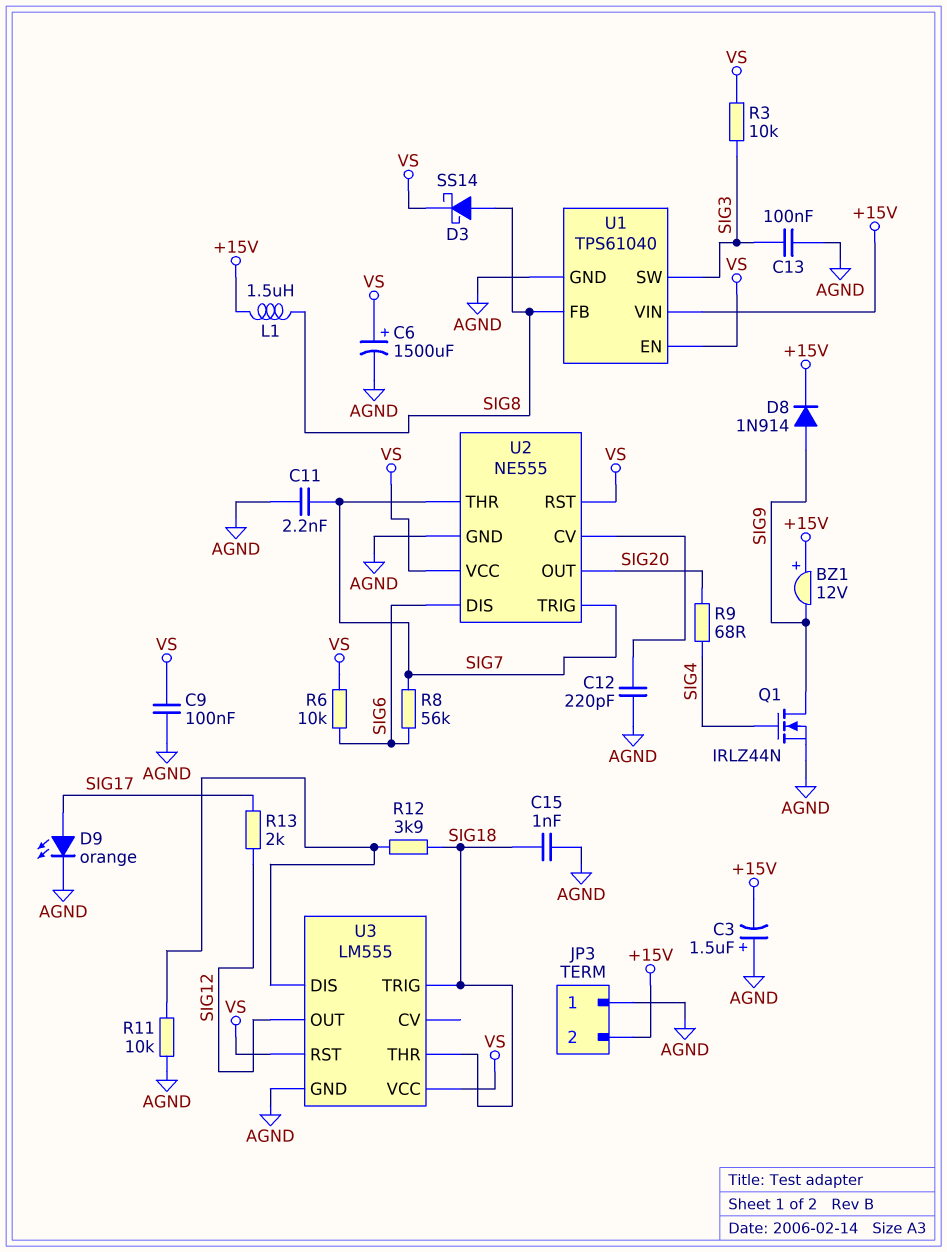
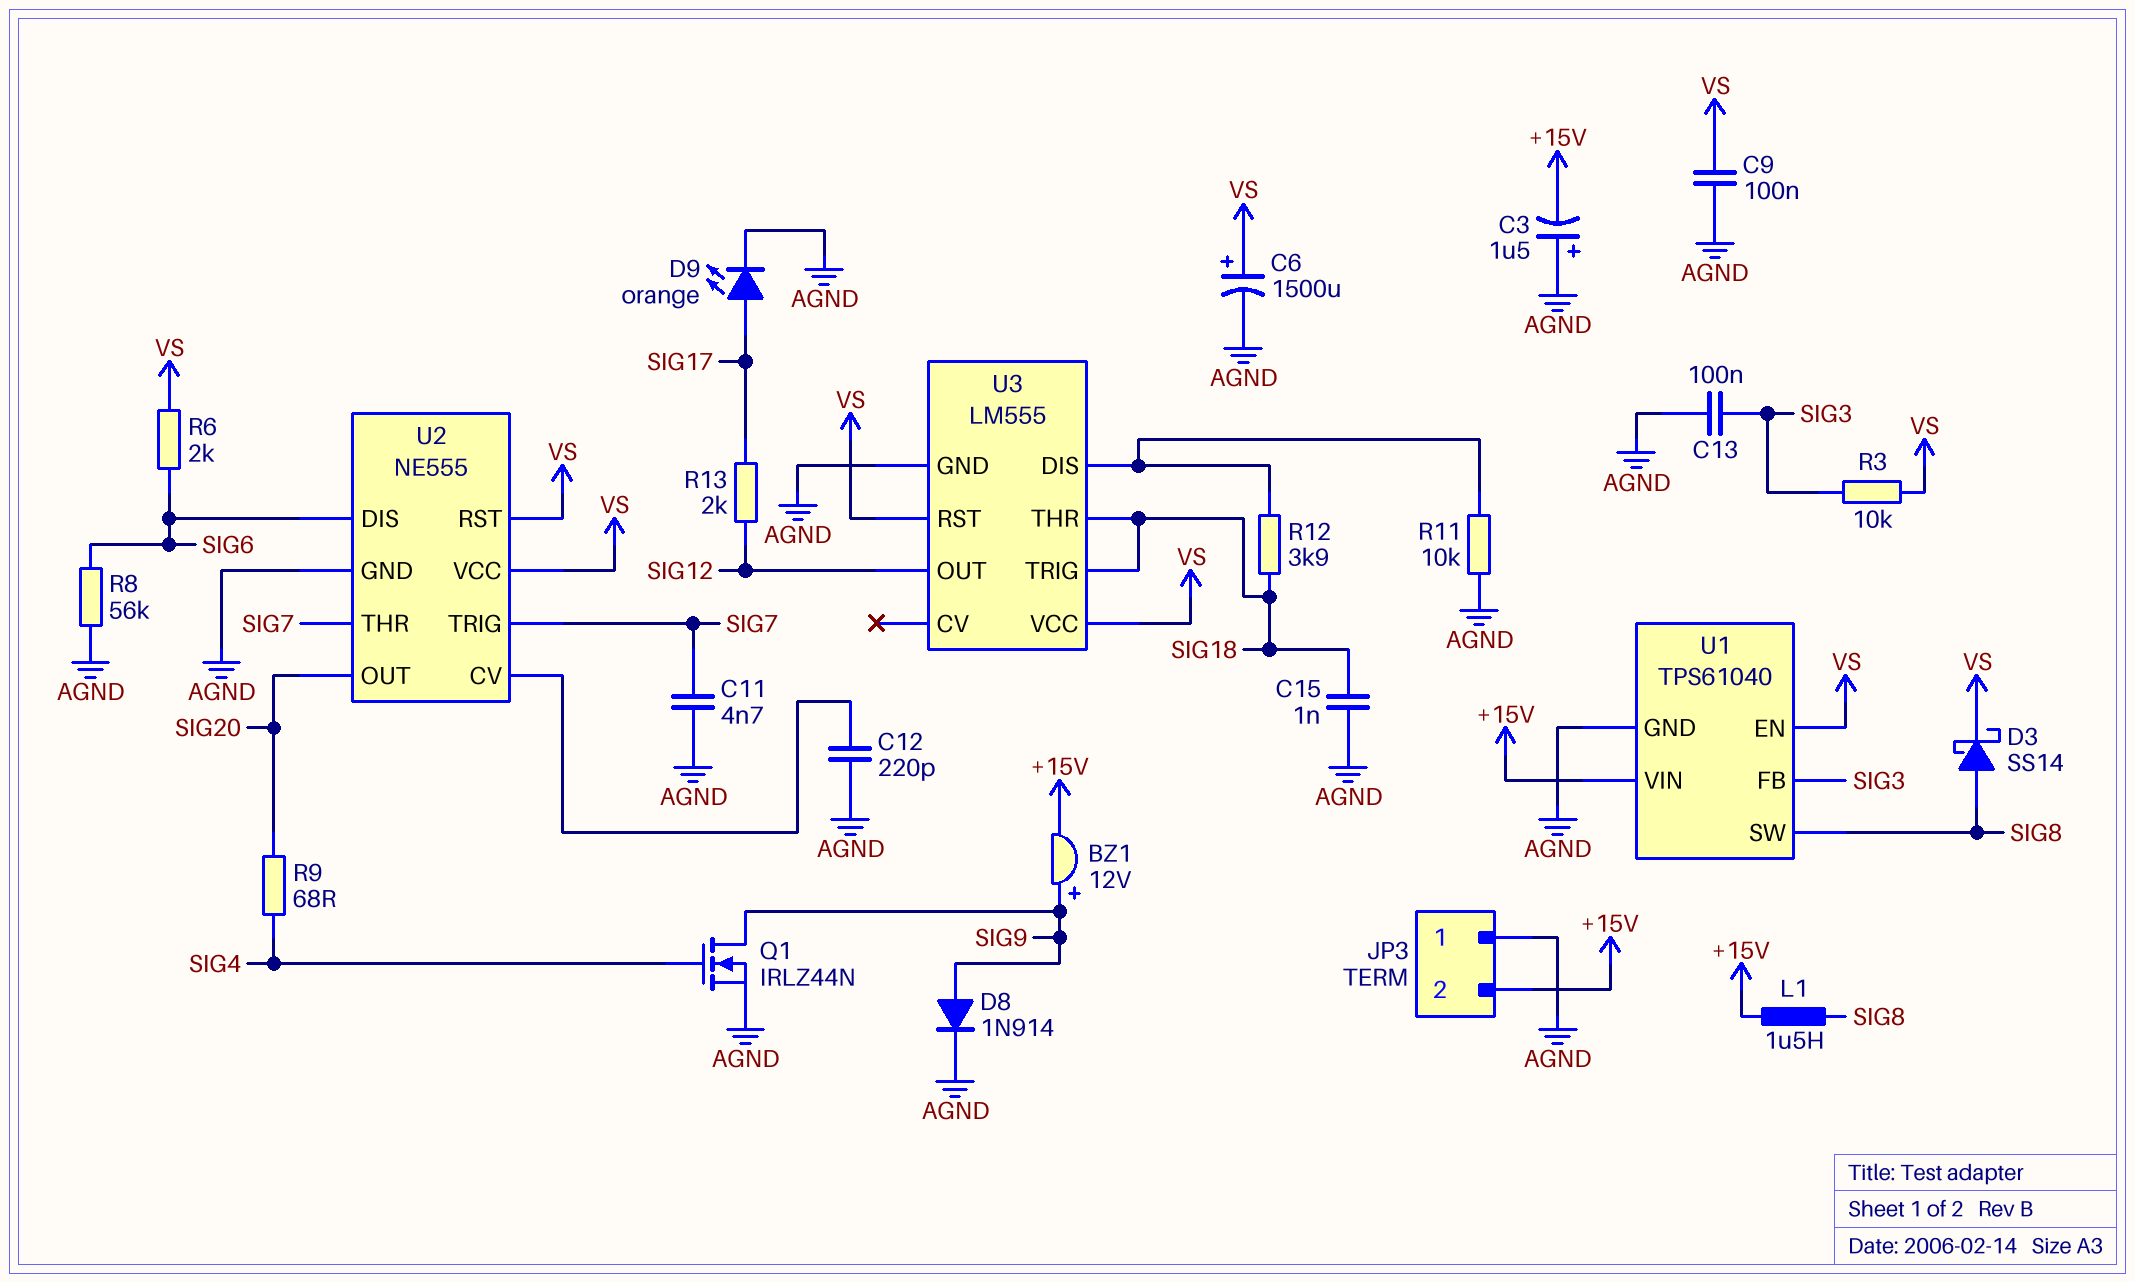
BZ1: buzzer 12V (plus +15V, minus SIG9) -> buzzer 12V (plus SIG9, minus +15V)
C11: 2.2nF (AGND, SIG7) -> 4.7nF (AGND, SIG7)
D8: diode 1N914 (A SIG9, K +15V) -> diode 1N914 (A SIG9, K AGND)
R6: 10k (SIG6, VS) -> 2k (SIG6, VS)
R8: 56k (SIG6, SIG7) -> 56k (AGND, SIG6)
U1 pin FB: SIG8 -> SIG3
U1 pin SW: SIG3 -> SIG8

